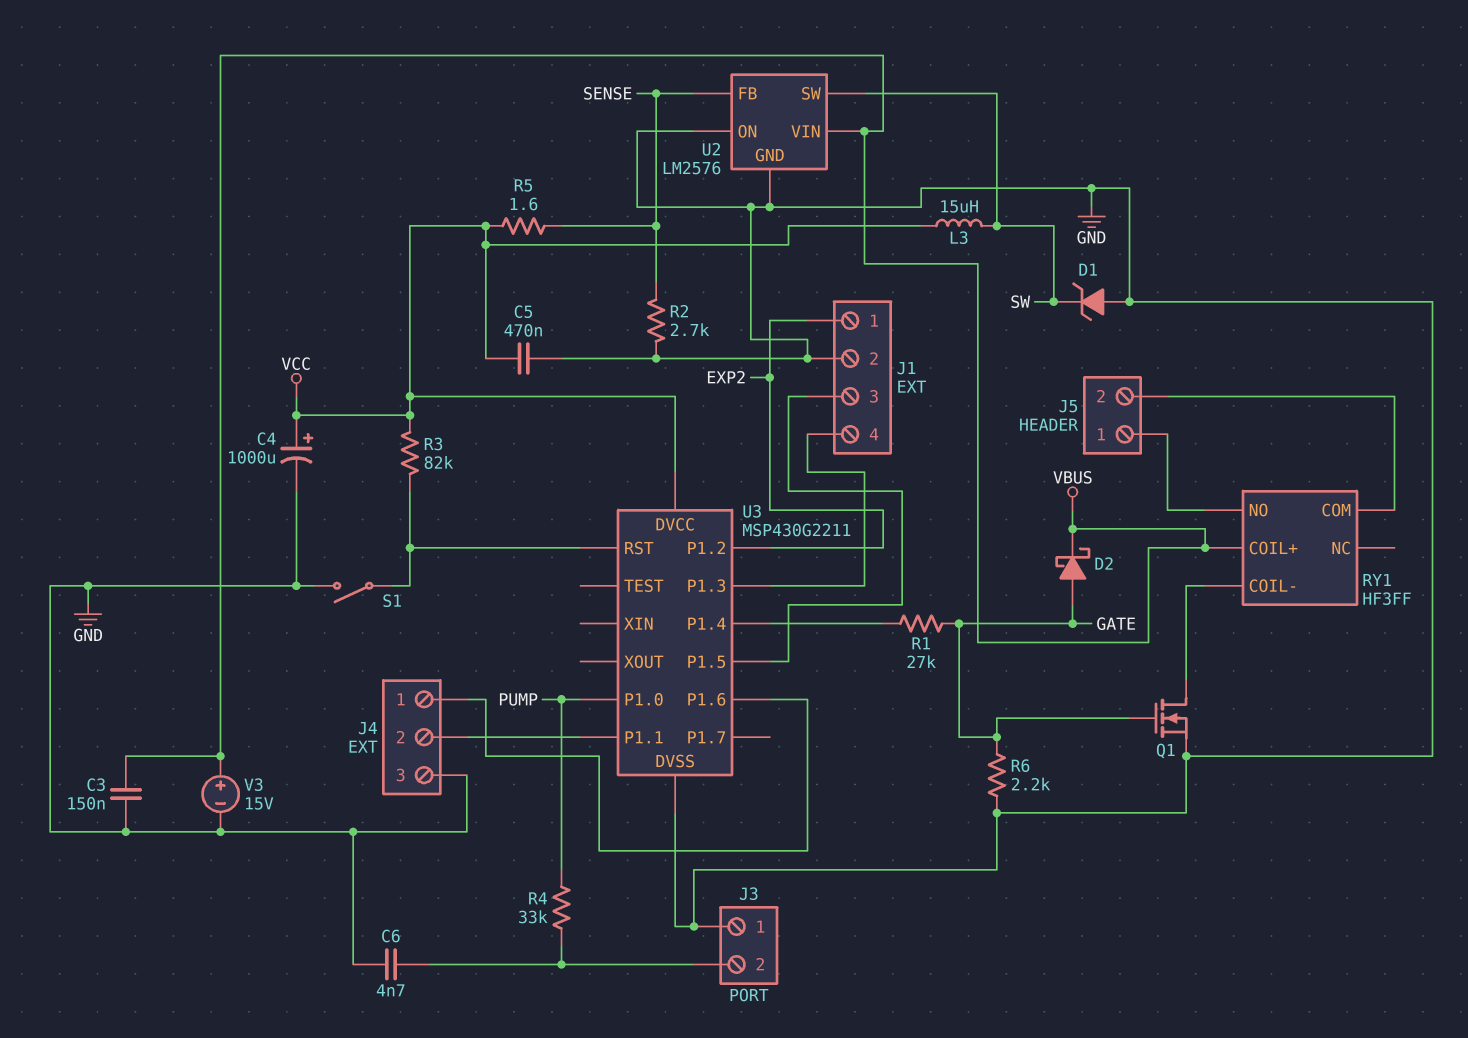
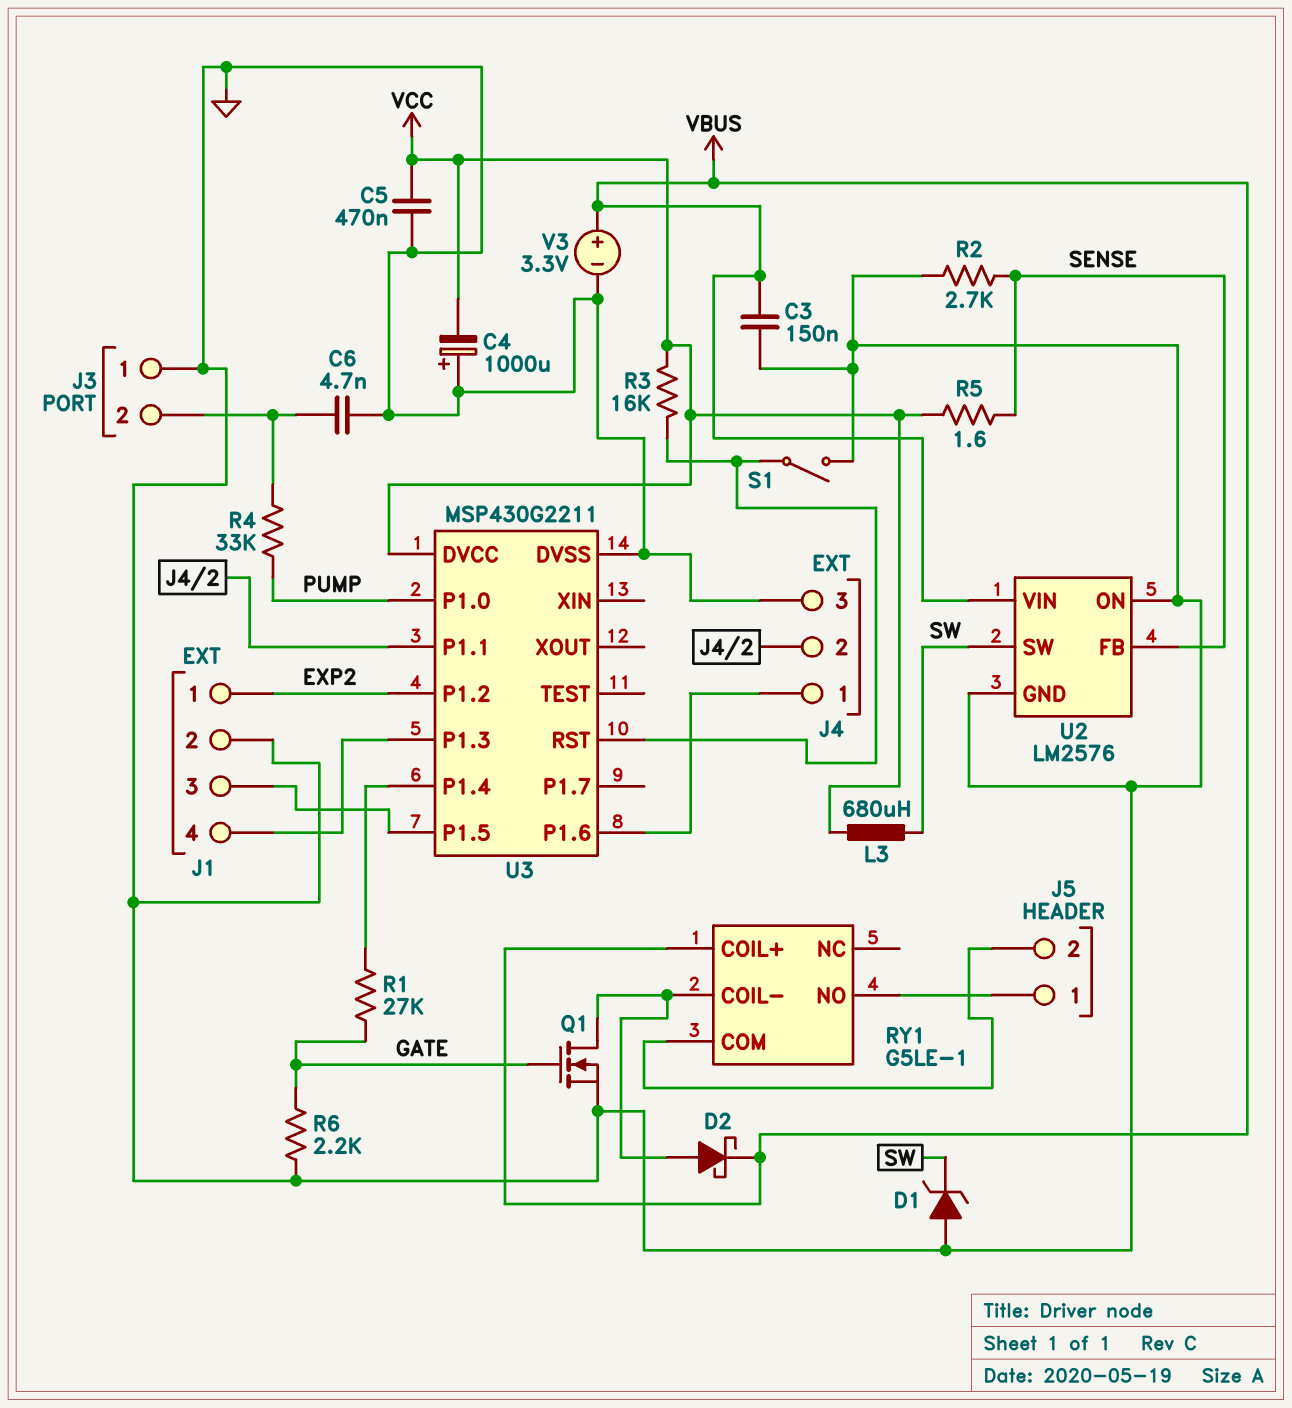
C4: 1000uF (plus VCC, minus GND) -> 1000uF (plus GND, minus VCC)
D2: schottky (A GATE, K VBUS) -> schottky (A RY1/COIL-, K VBUS)
L3: 15uH (SW, VCC) -> 680uH (SW, VCC)
R3: 82k (U3/RST, VCC) -> 16k (U3/RST, VCC)
RY1: HF3FF -> G5LE-1
V3: 15V (plus VBUS, minus GND) -> 3.3V (plus VBUS, minus GND)

